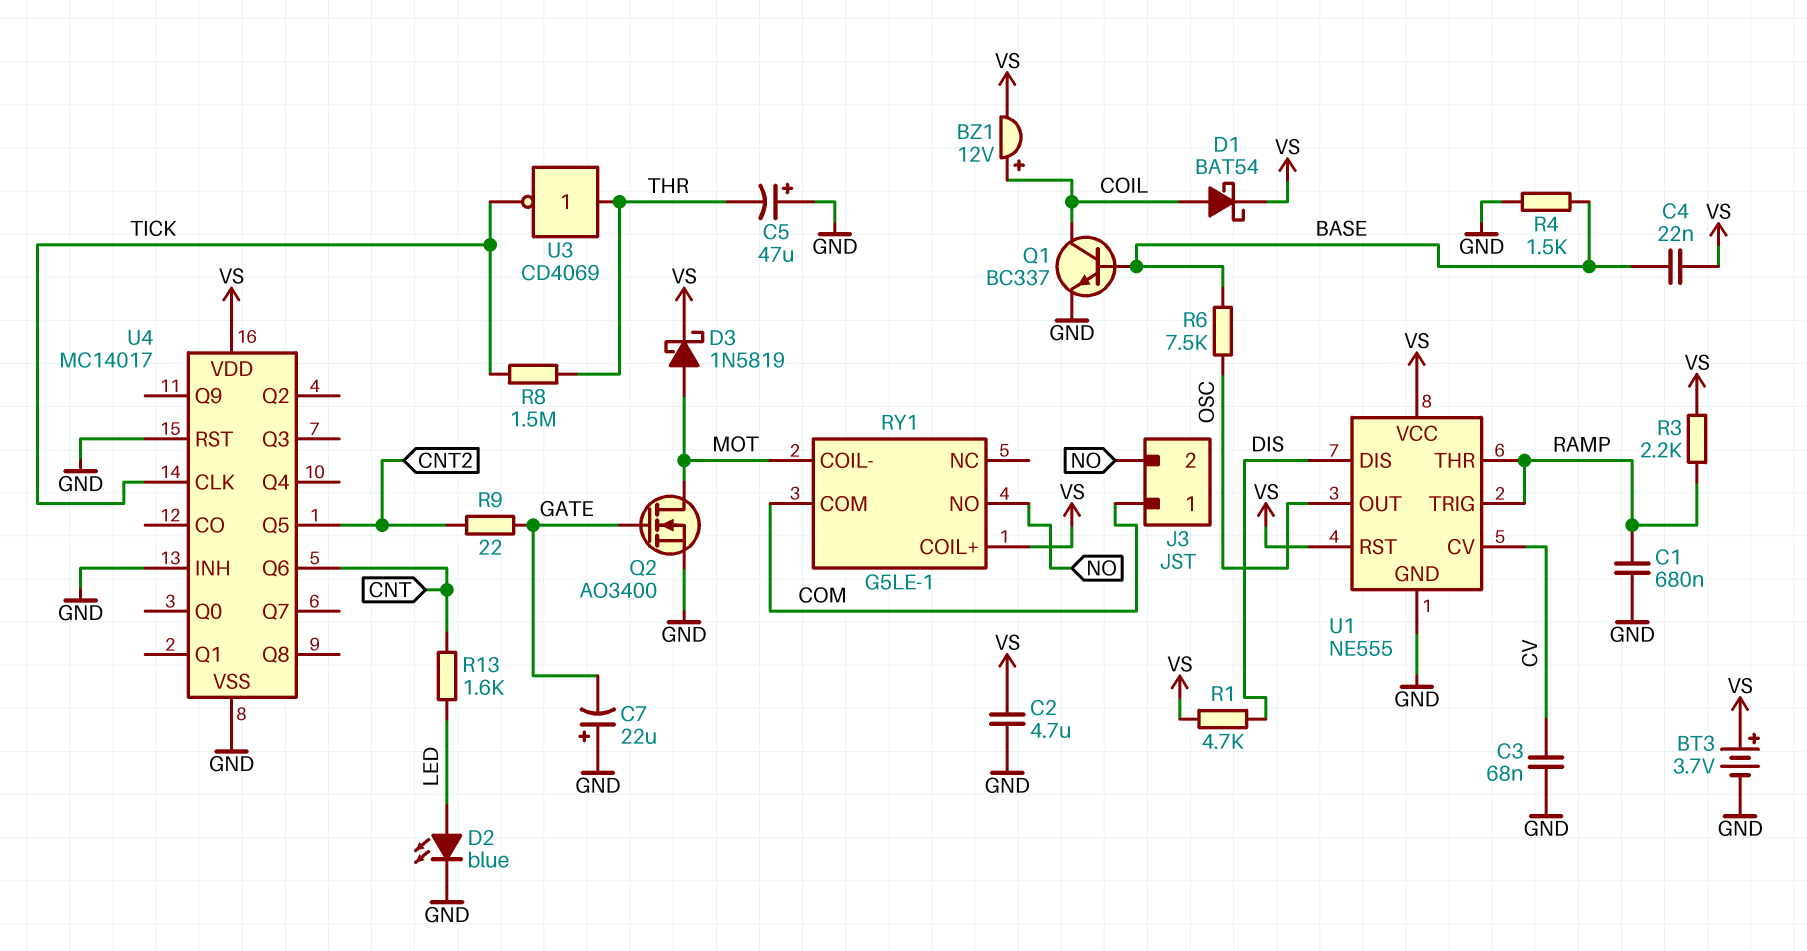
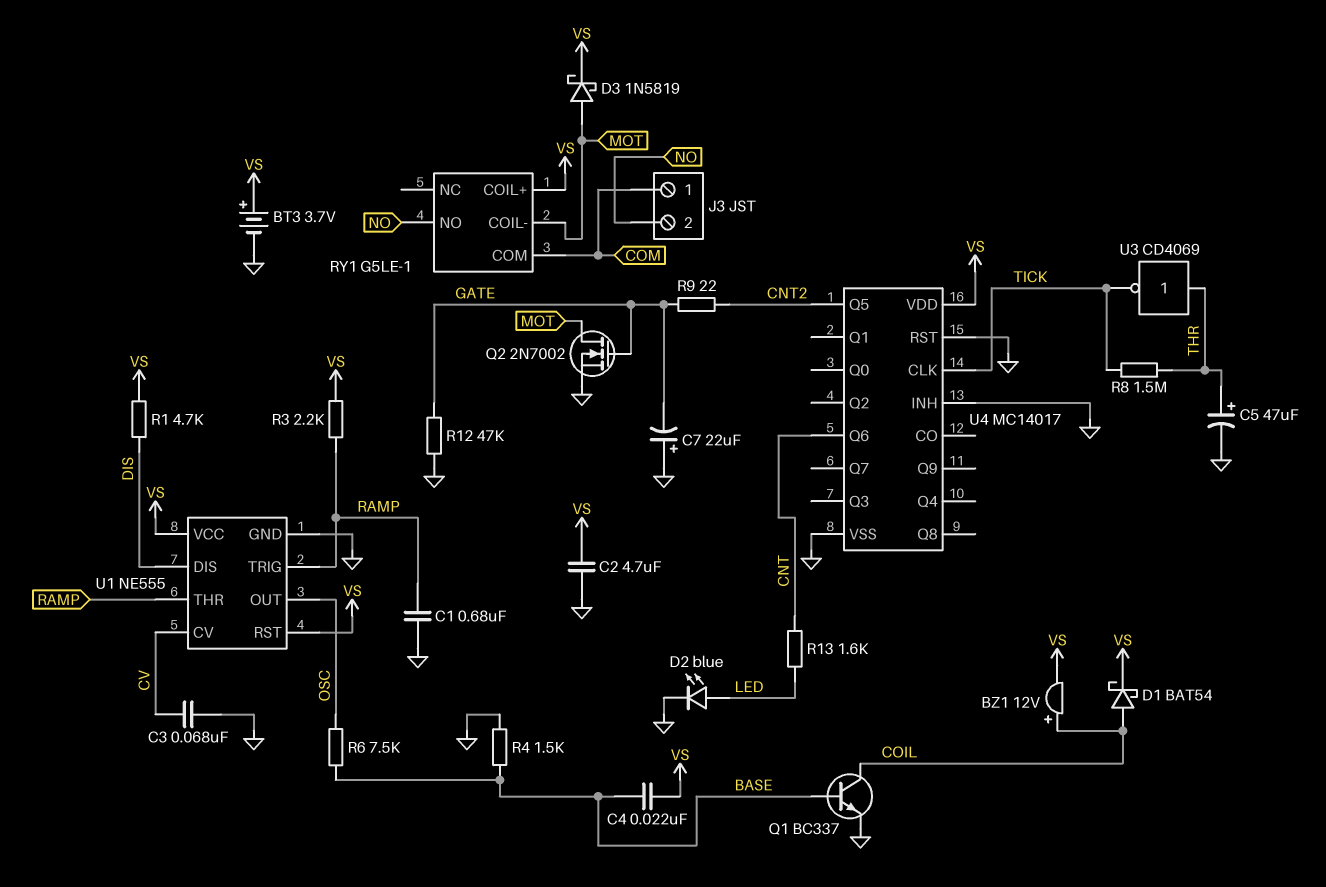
C5: 47uF (plus GND, minus THR) -> 47uF (plus THR, minus GND)
Q2: NMOS AO3400 (G GATE, D MOT, S GND) -> NMOS 2N7002 (G GATE, D MOT, S GND)
R12: none -> 47k (GATE, GND)

